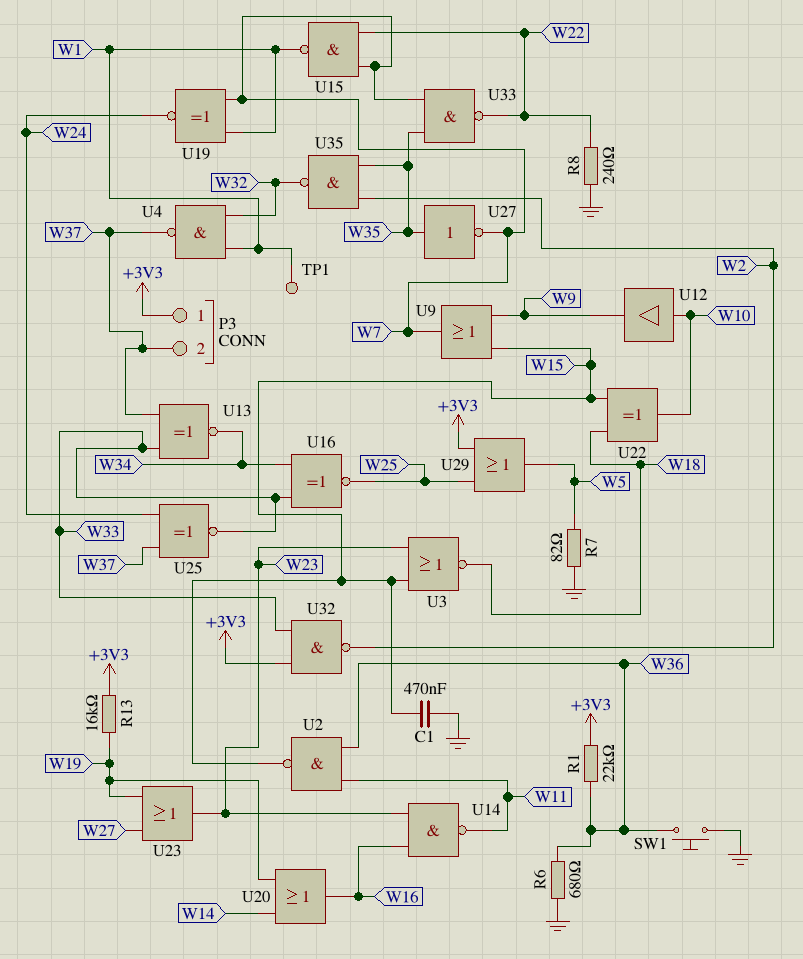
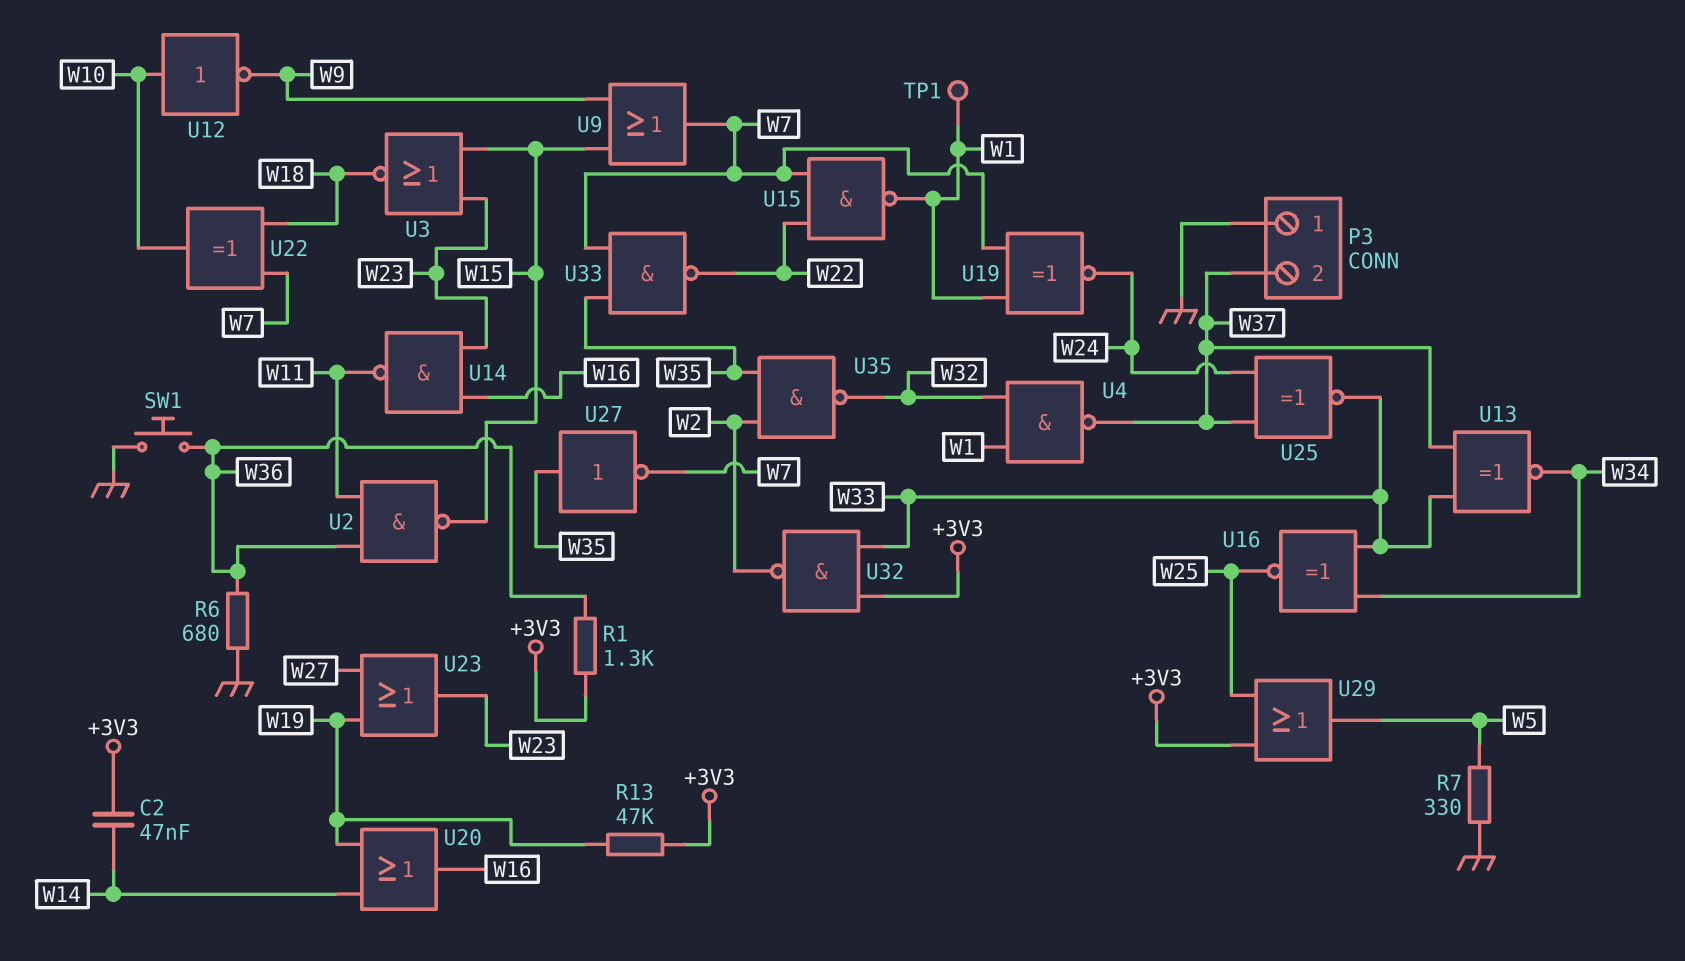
C1: 470nF (GND, W15) -> none
C2: none -> 47nF (+3V3, W14)
P3 pin 1: +3V3 -> GND
R1: 22k (+3V3, W36) -> 1.3k (+3V3, W36)
R7: 82 (GND, W5) -> 330 (GND, W5)
R8: 240 (GND, W22) -> none
R13: 16k (+3V3, W19) -> 47k (+3V3, W19)
U12: buffer (in W10, out W9) -> NOT (in W10, out W9)
U22: XOR (in W15, in W18, out W10) -> XOR (in W7, in W18, out W10)

